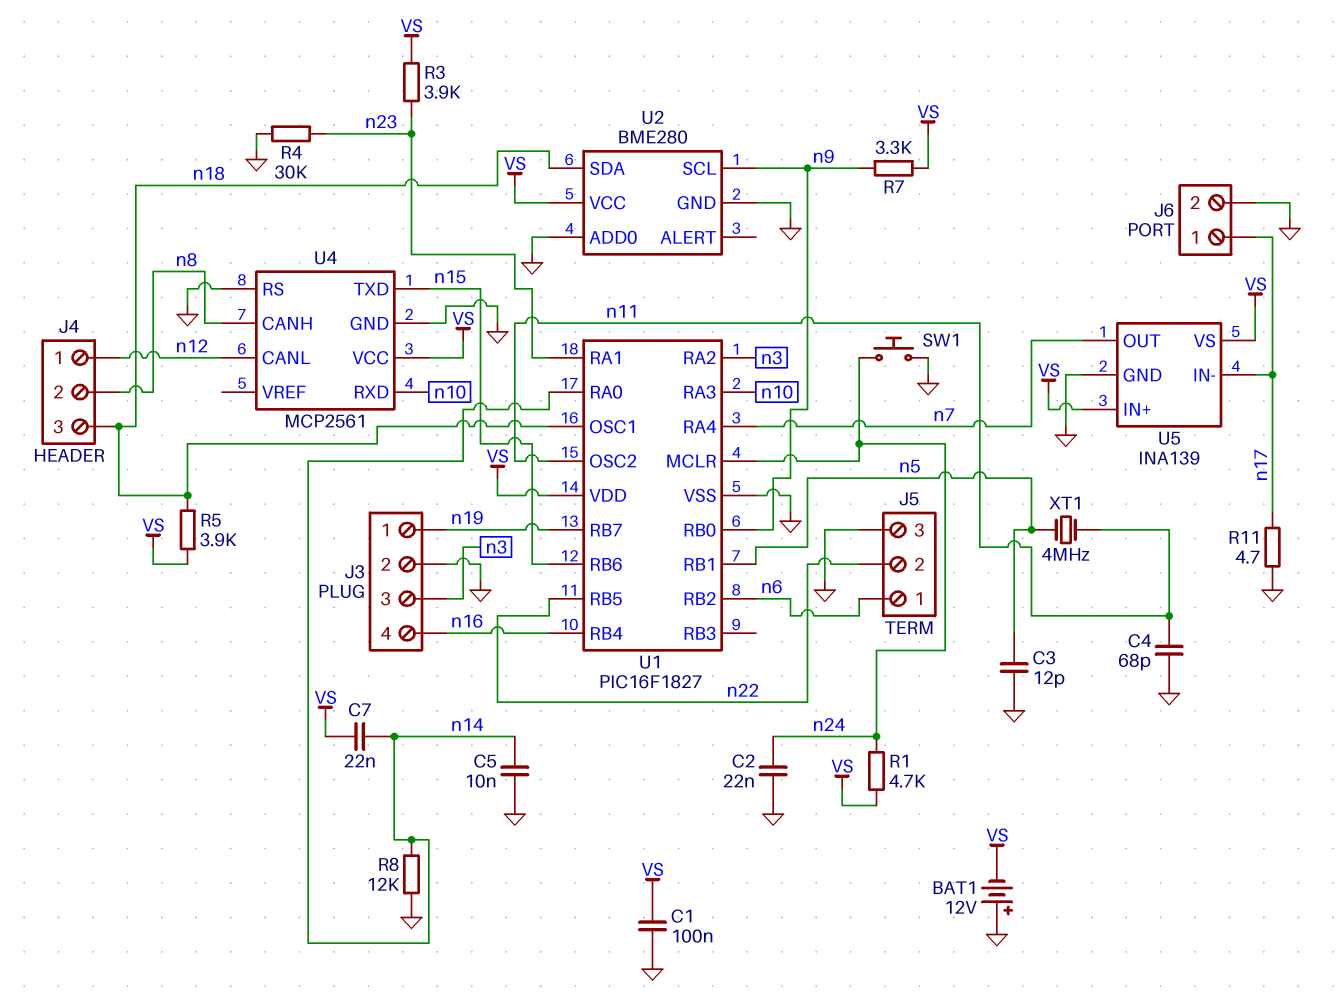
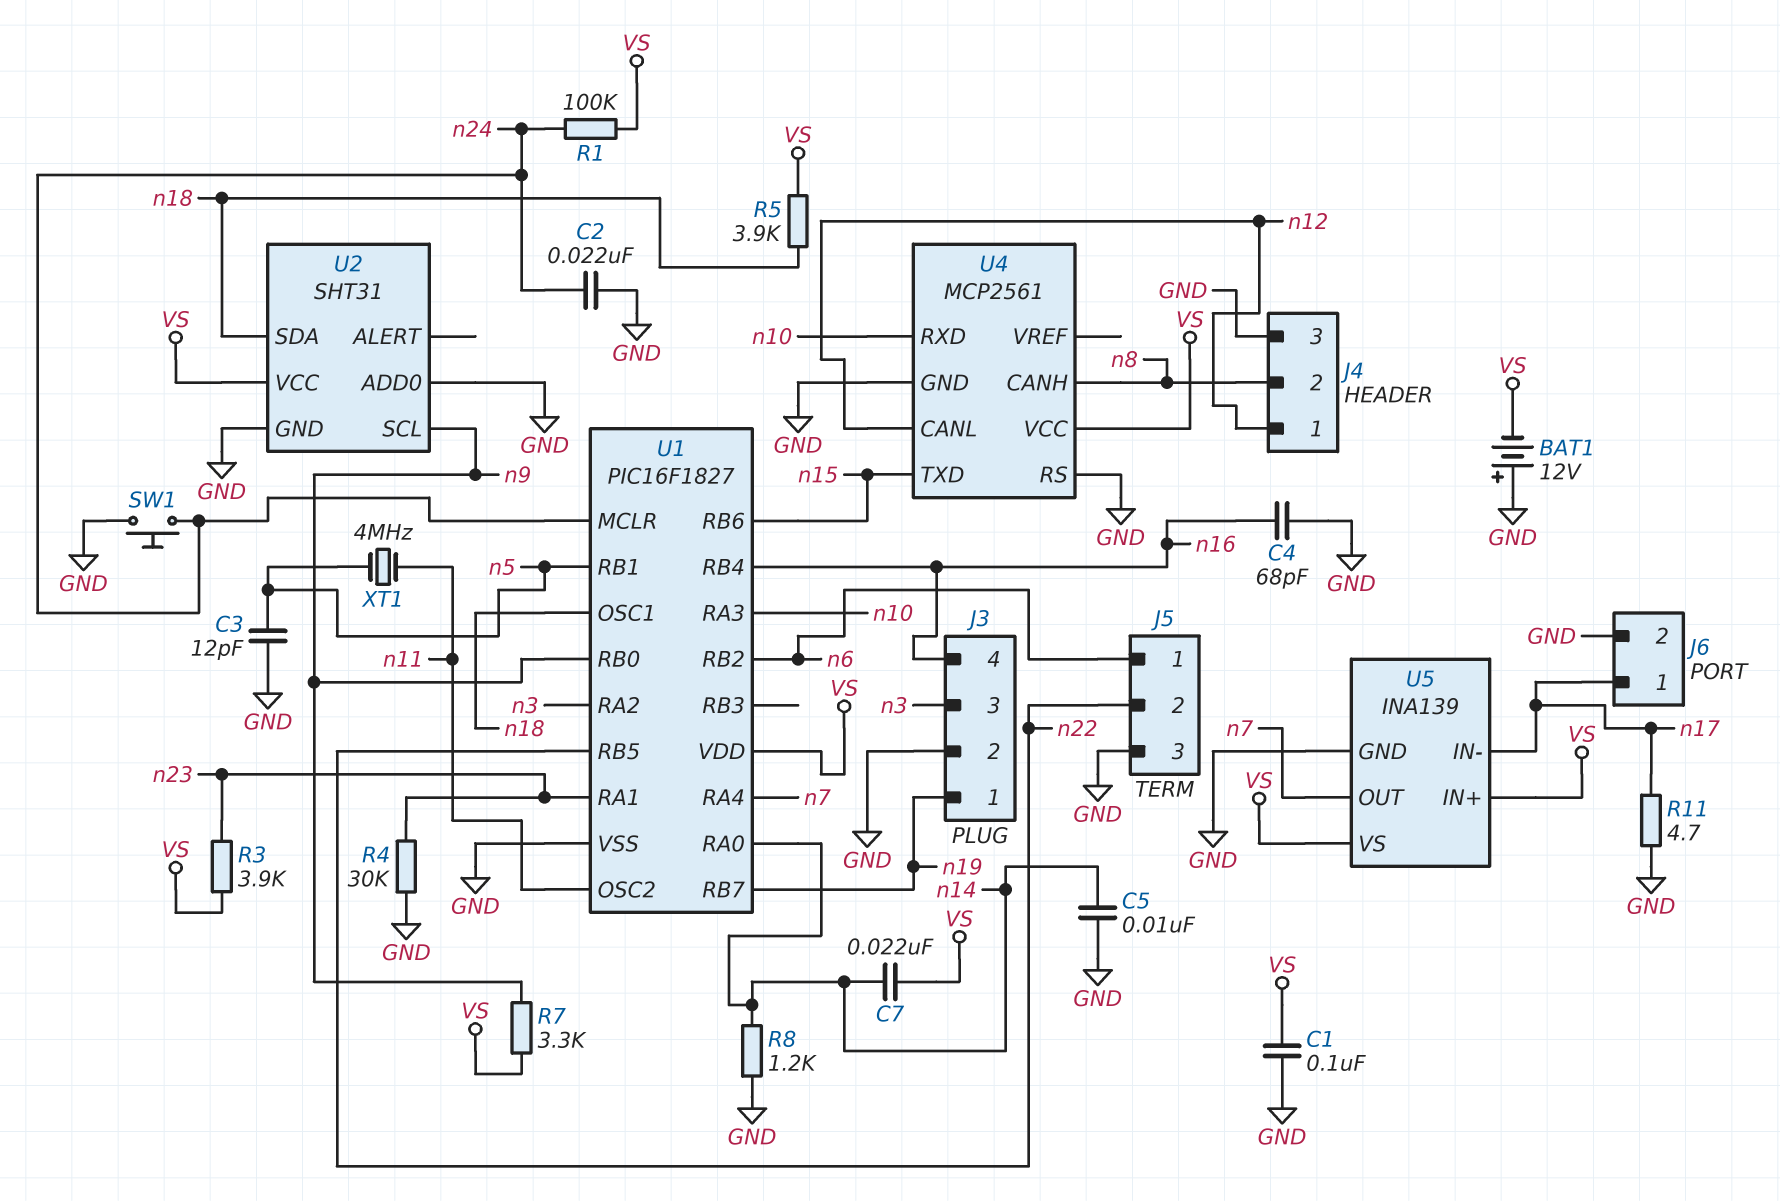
C4: 68pF (GND, n11) -> 68pF (GND, n16)
J4 pin 3: n18 -> GND
R1: 4.7k (VS, n24) -> 100k (VS, n24)
R8: 12k (GND, n14) -> 1.2k (GND, n14)
U2: BME280 -> SHT31

